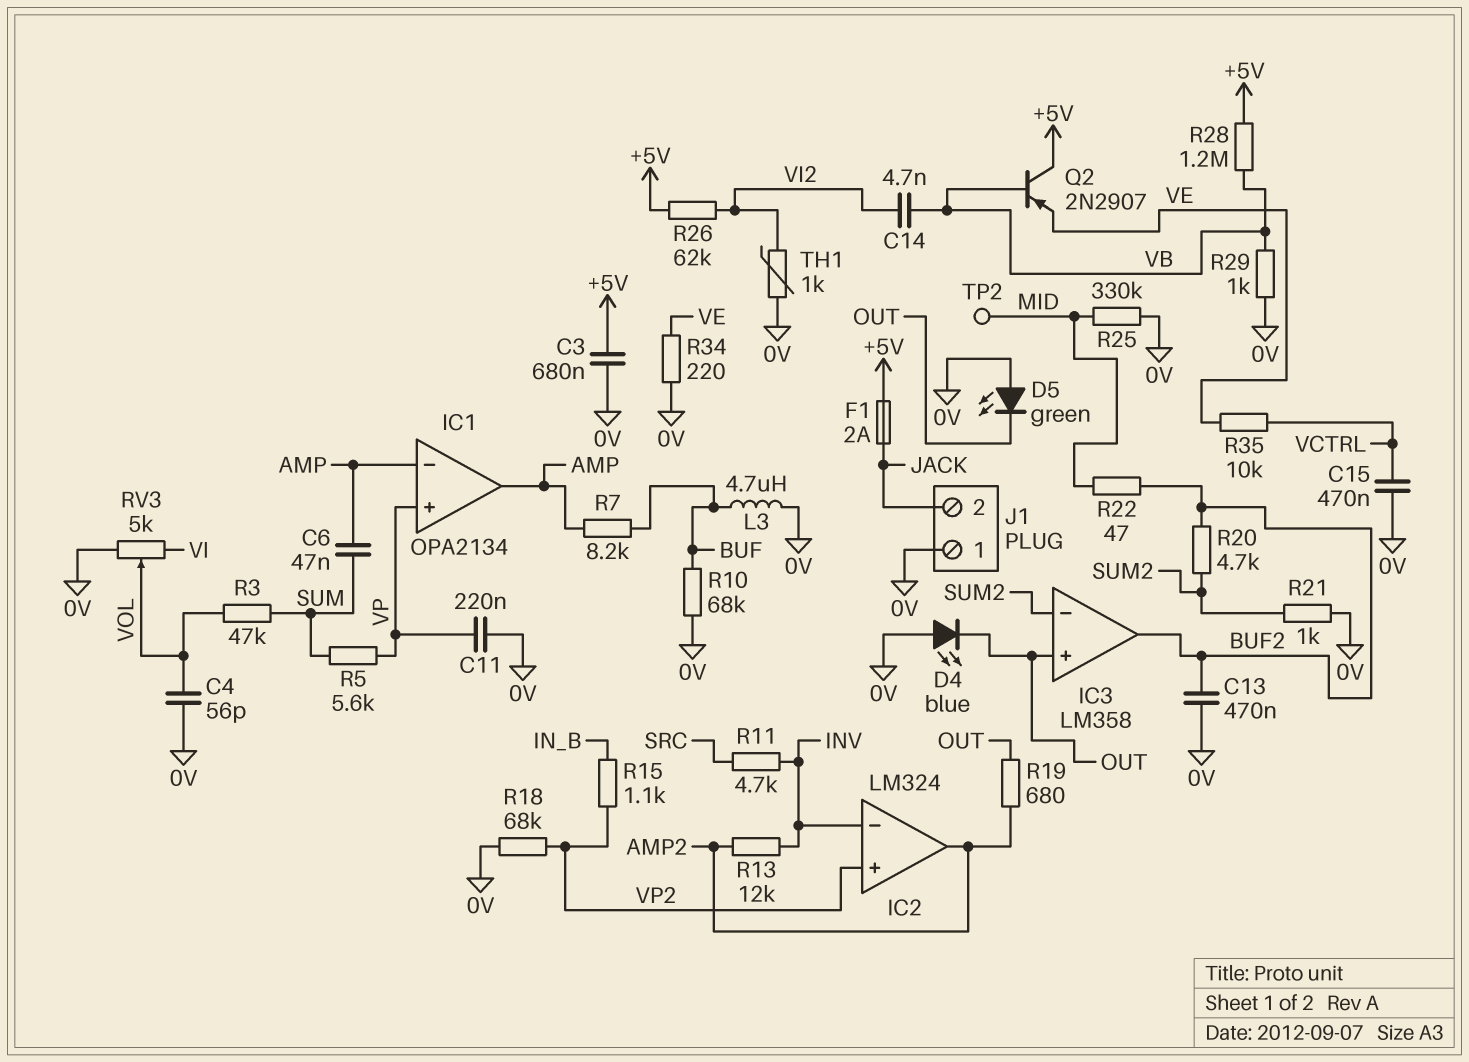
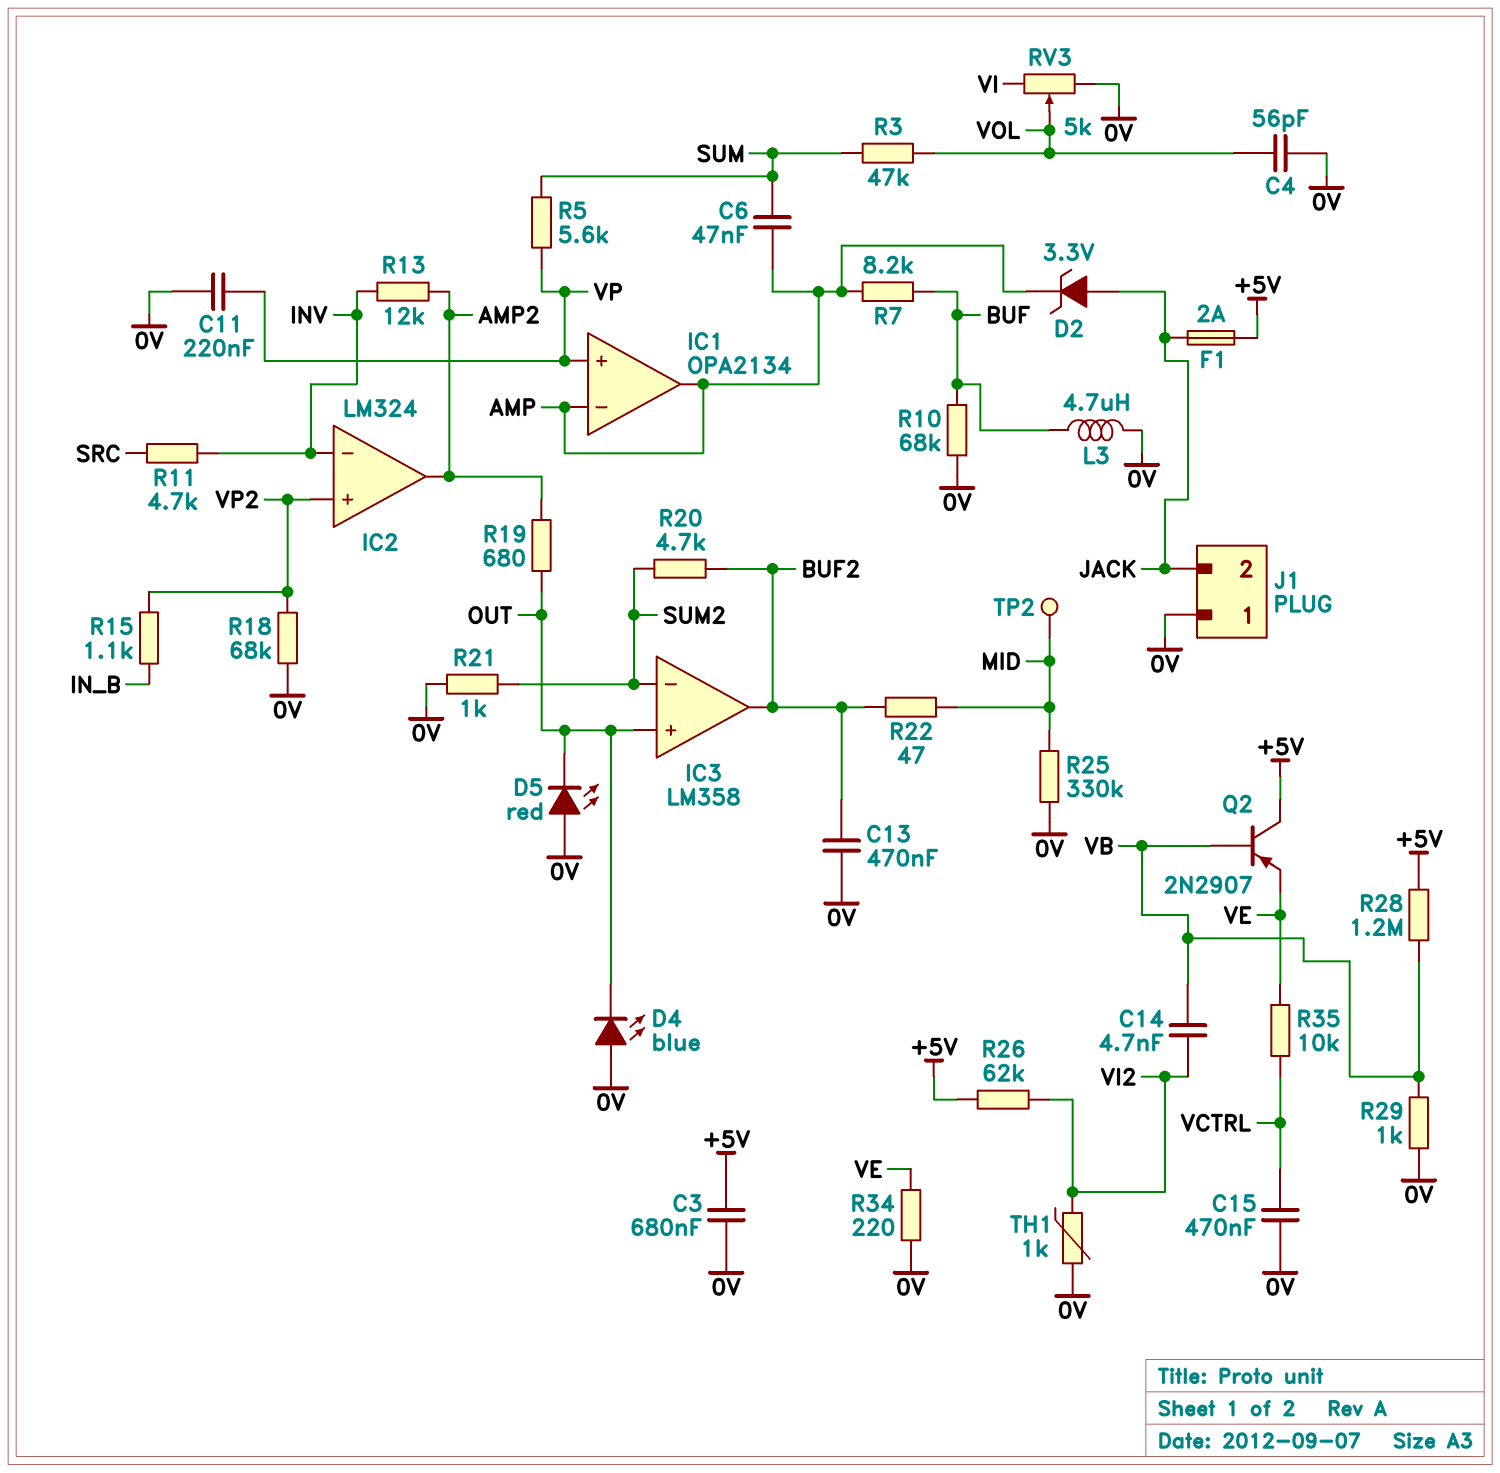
D2: none -> zener 3.3V (A JACK, K AMP)
D5: LED green (A 0V, K OUT) -> LED red (A 0V, K OUT)

